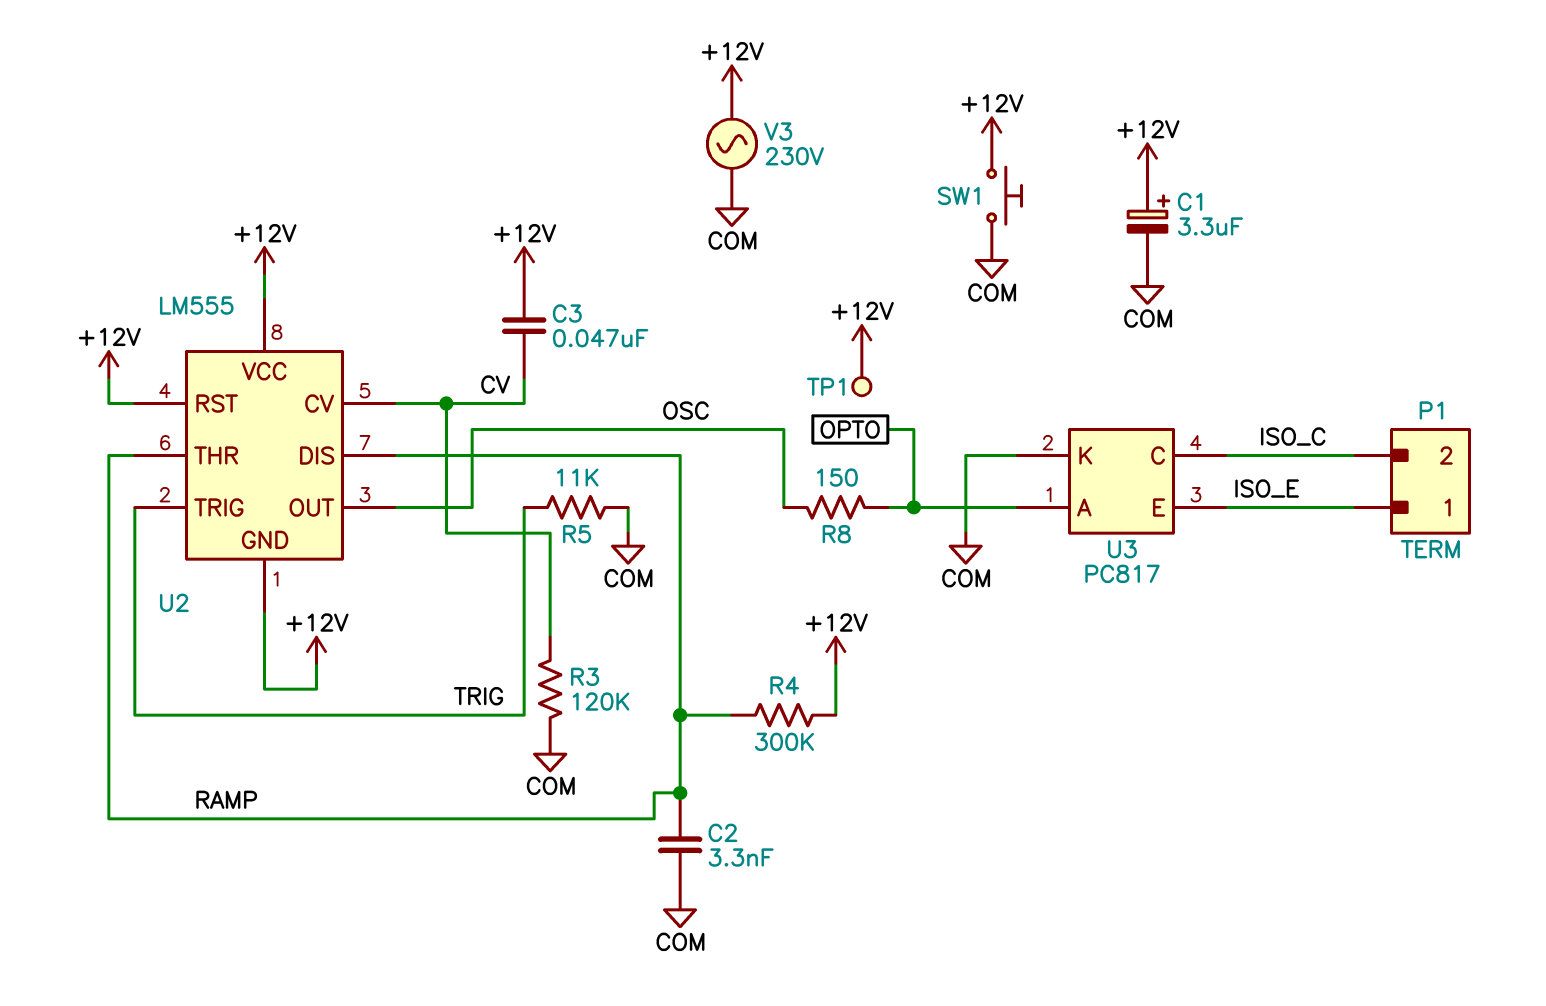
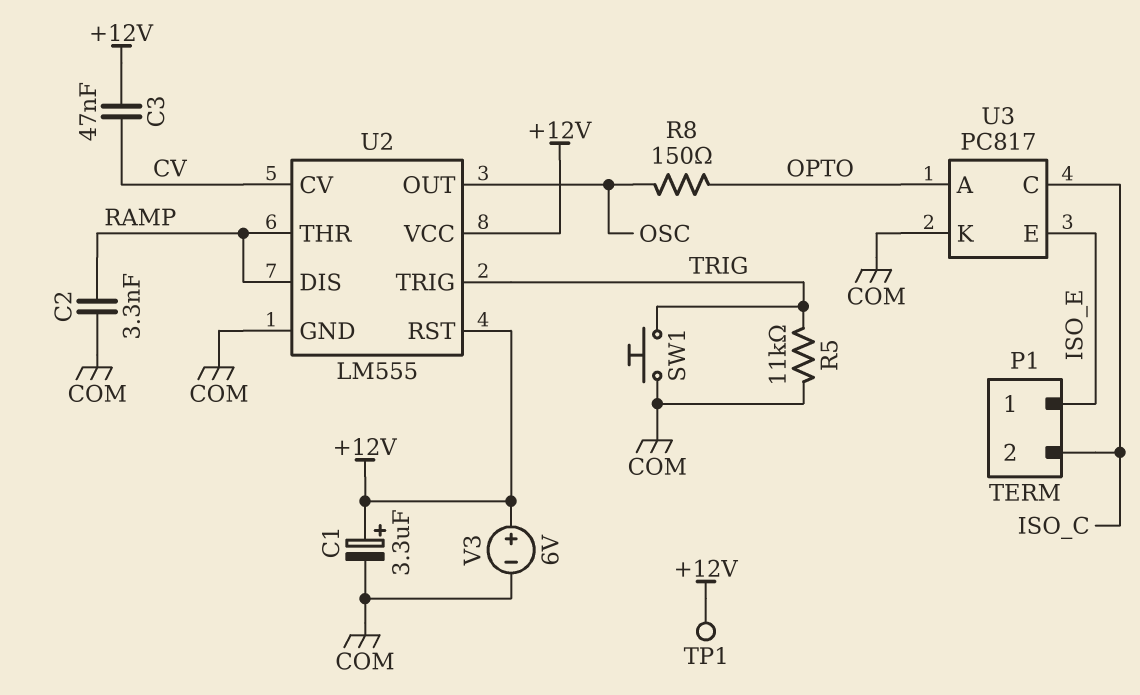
R3: 120k (COM, CV) -> none
R4: 300k (+12V, RAMP) -> none
SW1: button (+12V, COM) -> button (COM, TRIG)
U2 pin GND: +12V -> COM
V3: AC 230V (+12V, COM) -> 6V (plus +12V, minus COM)

